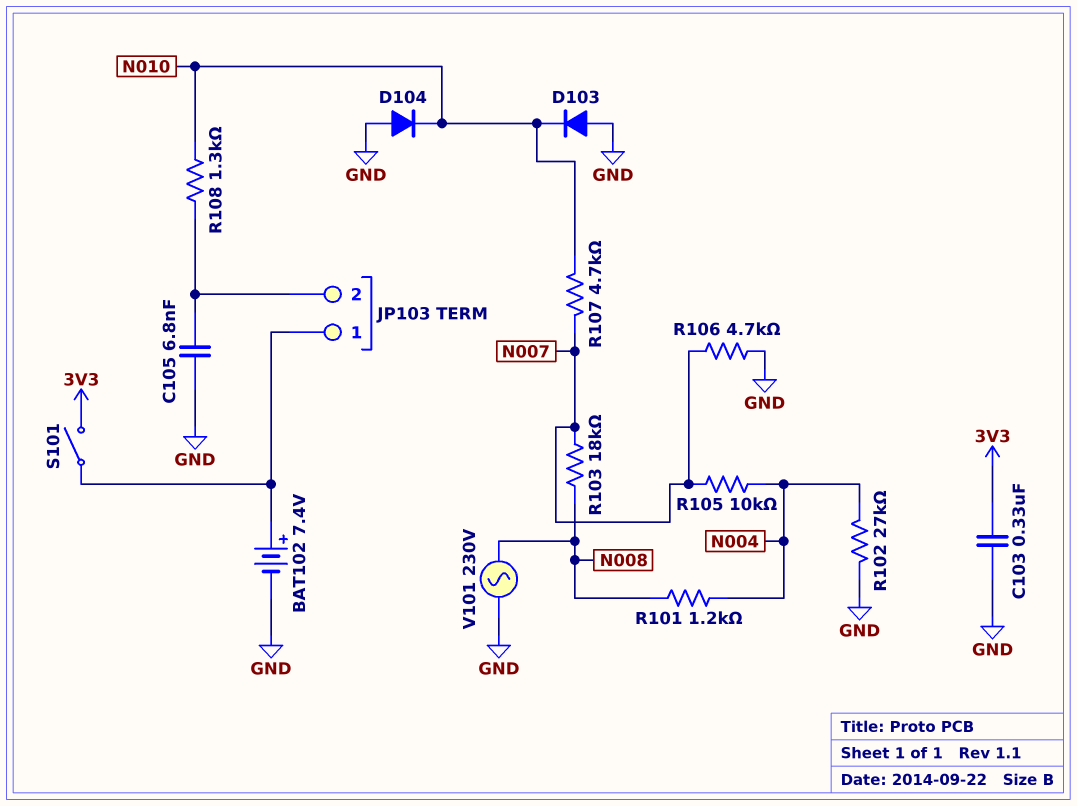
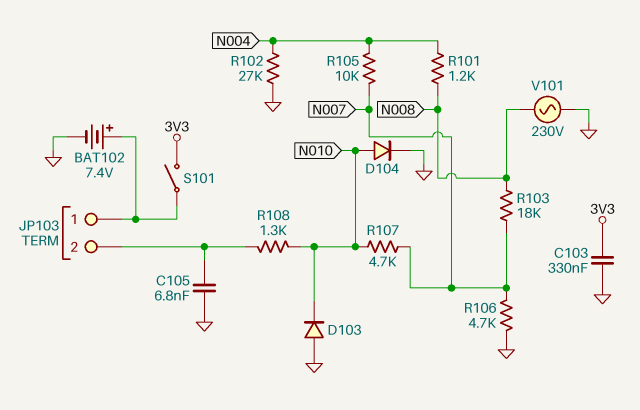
D104: diode (A GND, K N010) -> diode (A N010, K GND)

